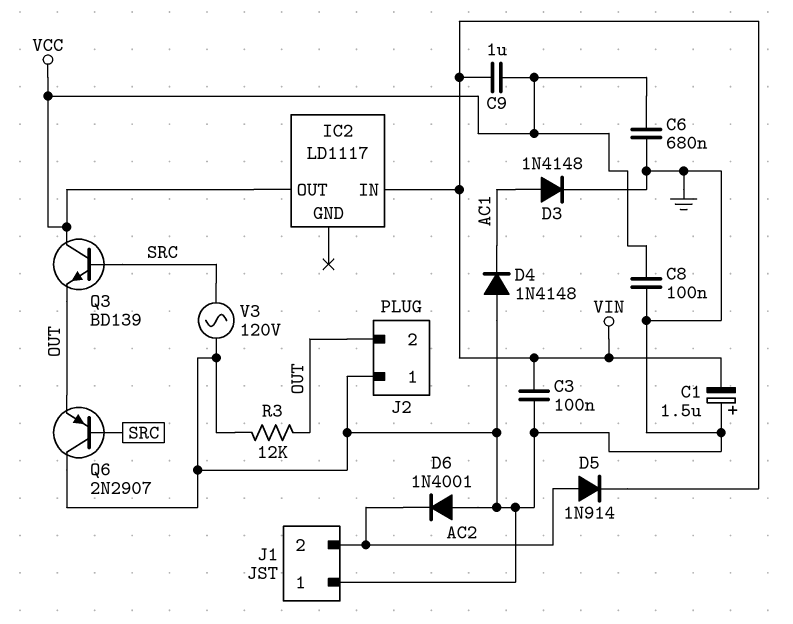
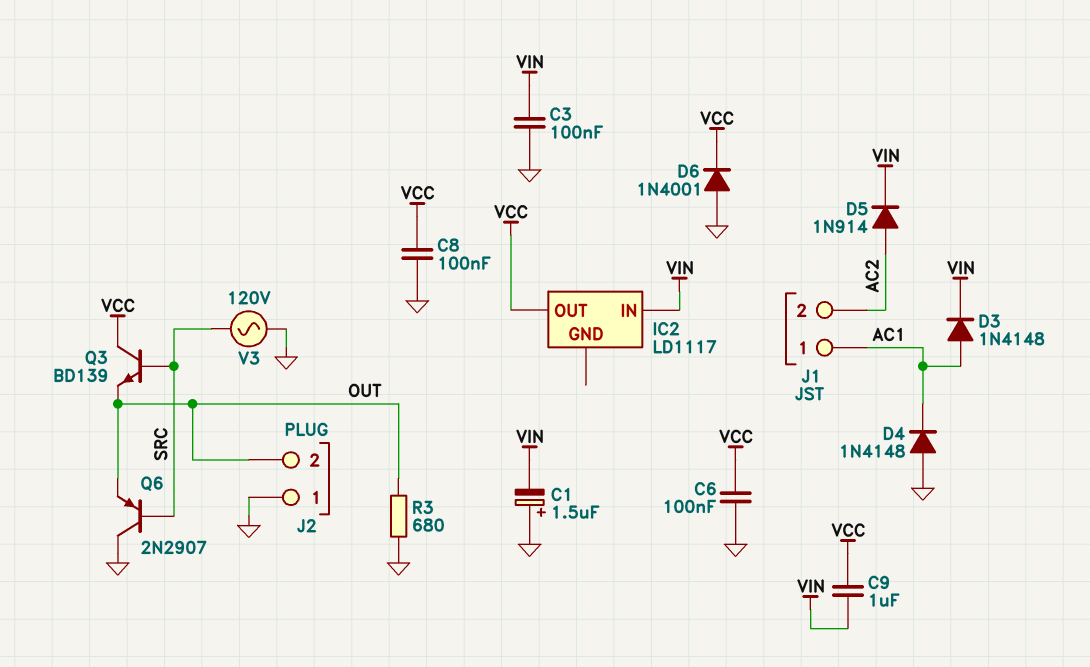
C6: 680nF (GND, VCC) -> 100nF (GND, VCC)
D3: diode 1N4148 (A AC1, K GND) -> diode 1N4148 (A AC1, K VIN)
D6: diode 1N4001 (A GND, K AC2) -> diode 1N4001 (A GND, K VCC)
J1 pin 1: GND -> AC1
R3: 12k (GND, OUT) -> 680 (GND, OUT)

